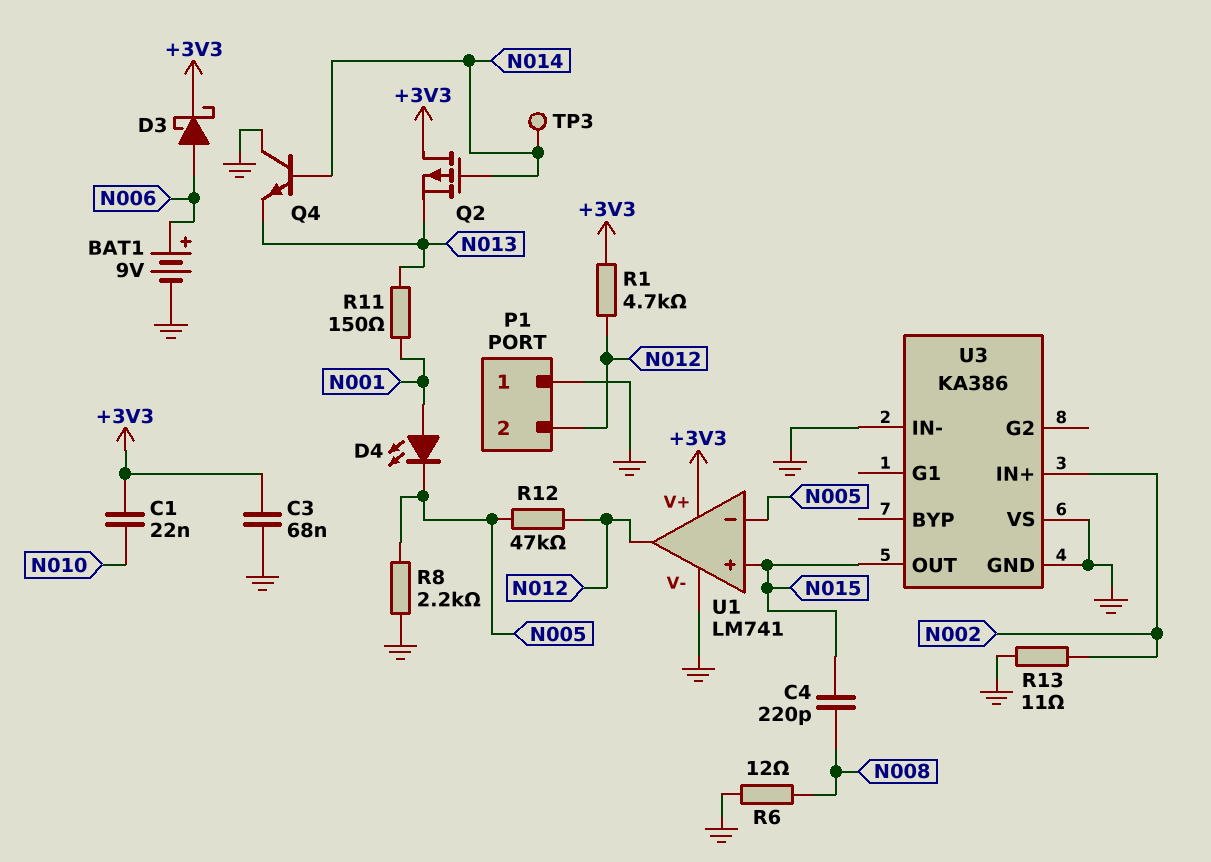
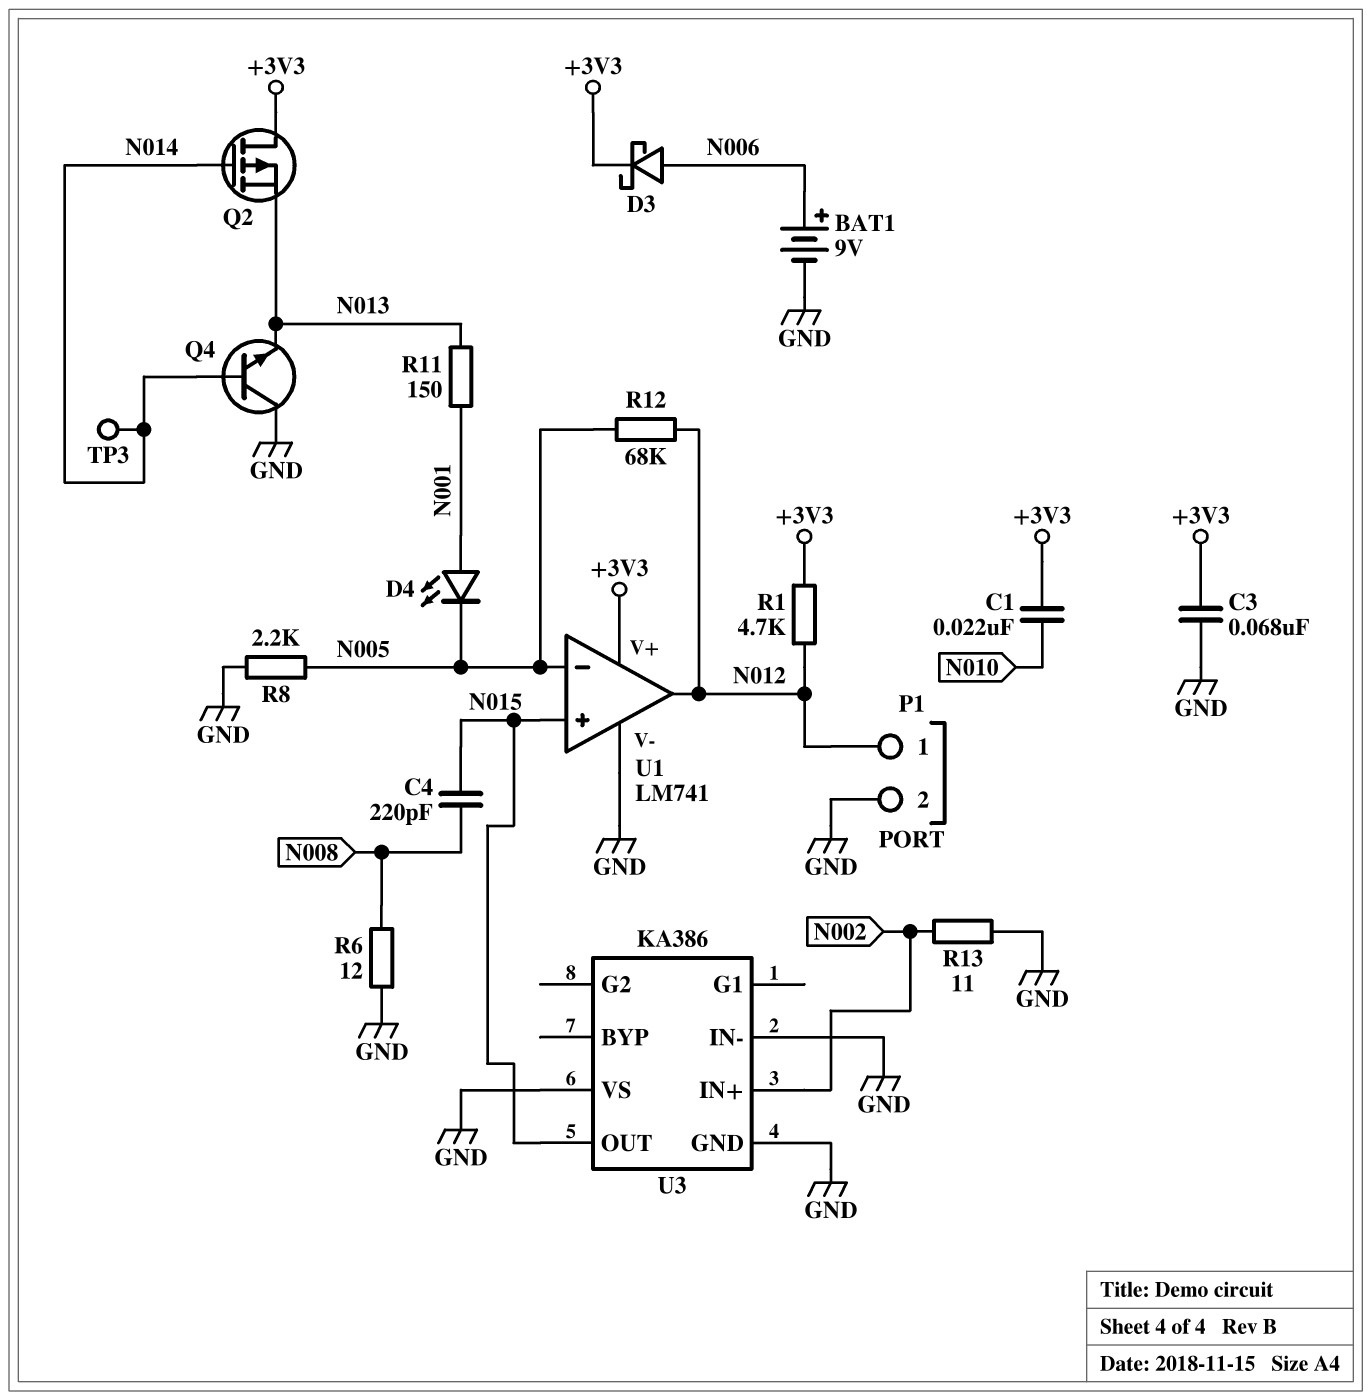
P1 pin 1: GND -> N012
P1 pin 2: N012 -> GND
R12: 47k (N005, N012) -> 68k (N005, N012)

